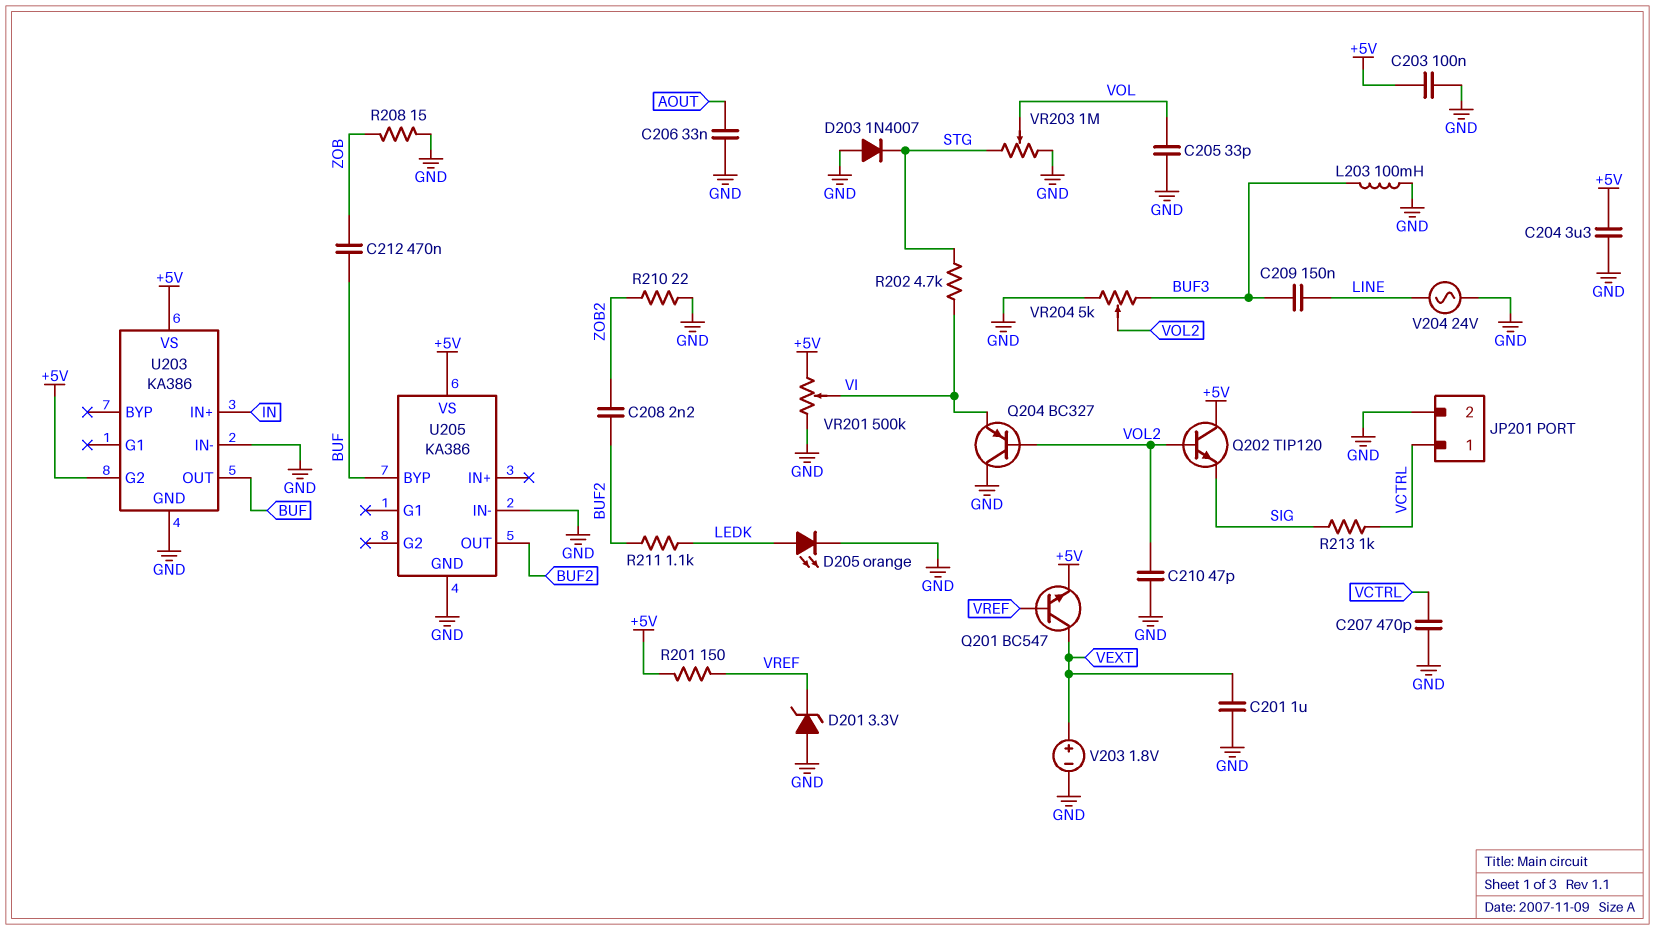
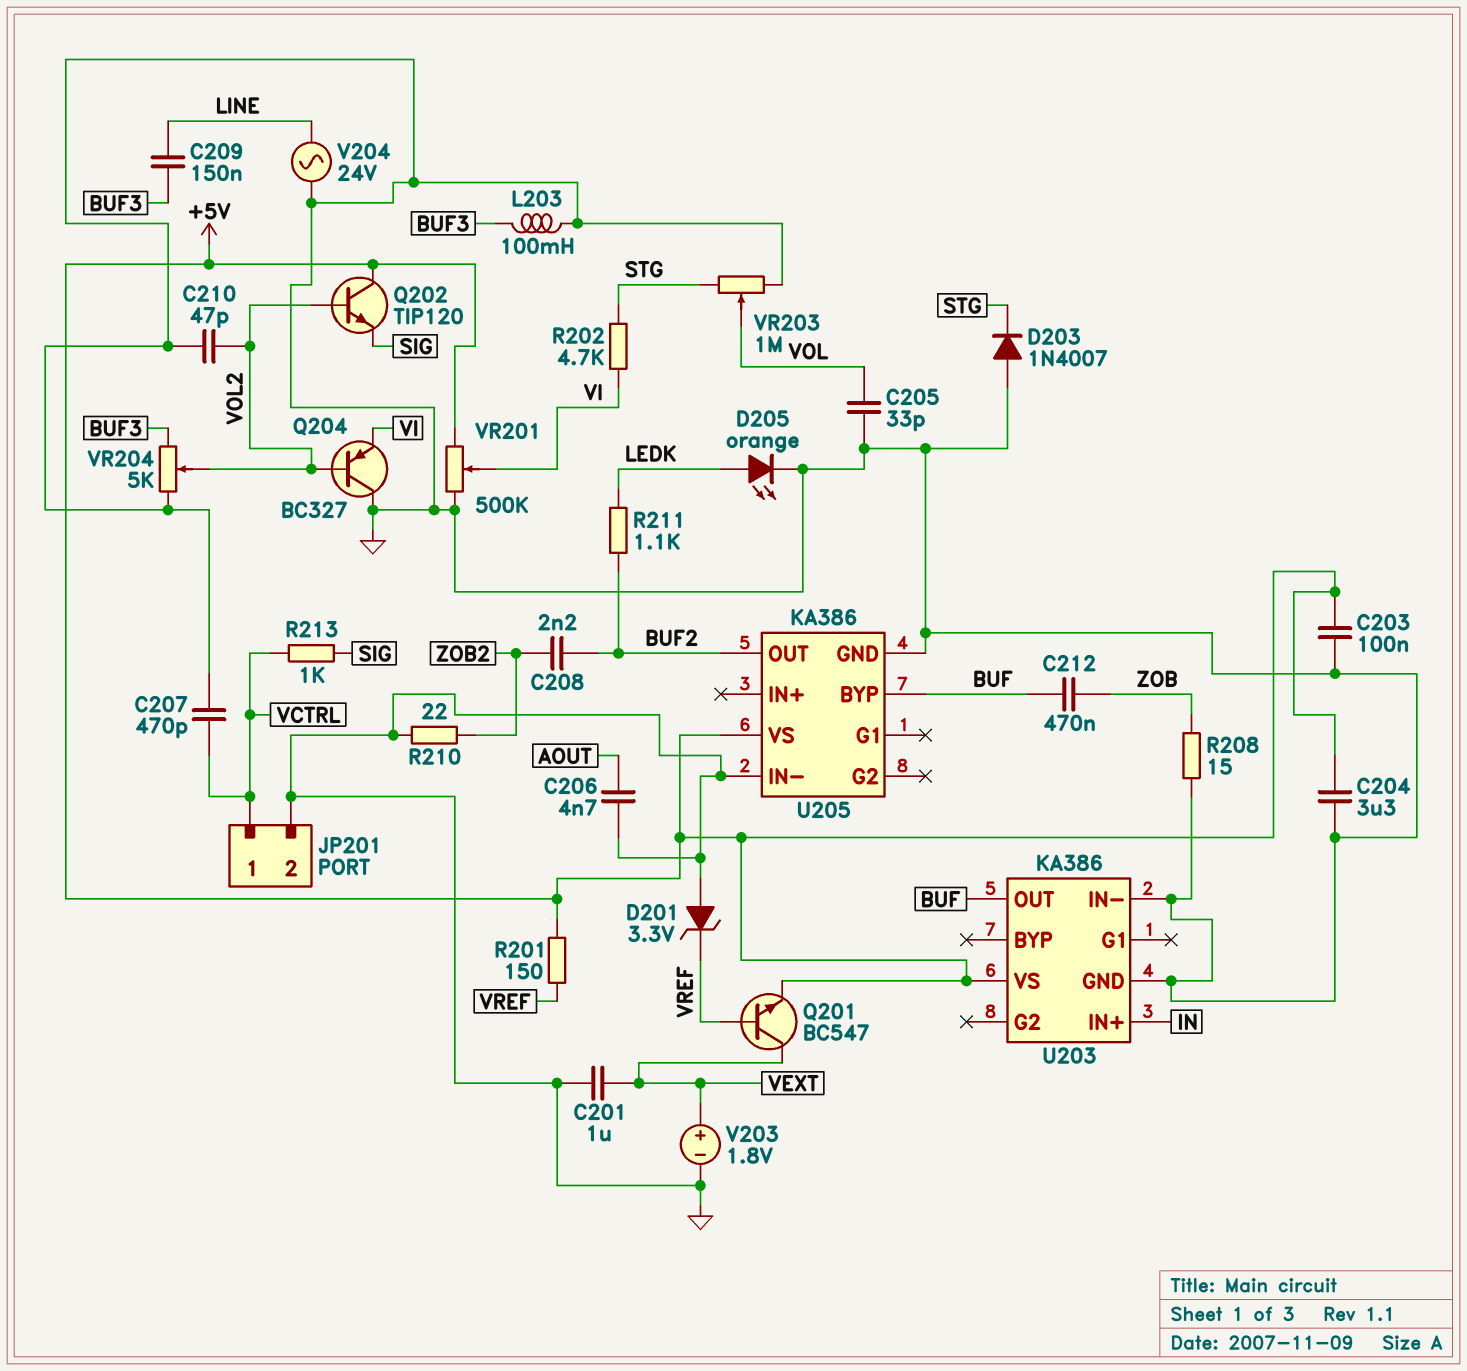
C206: 33nF (AOUT, GND) -> 4.7nF (AOUT, GND)
U203 pin G2: +5V -> none

